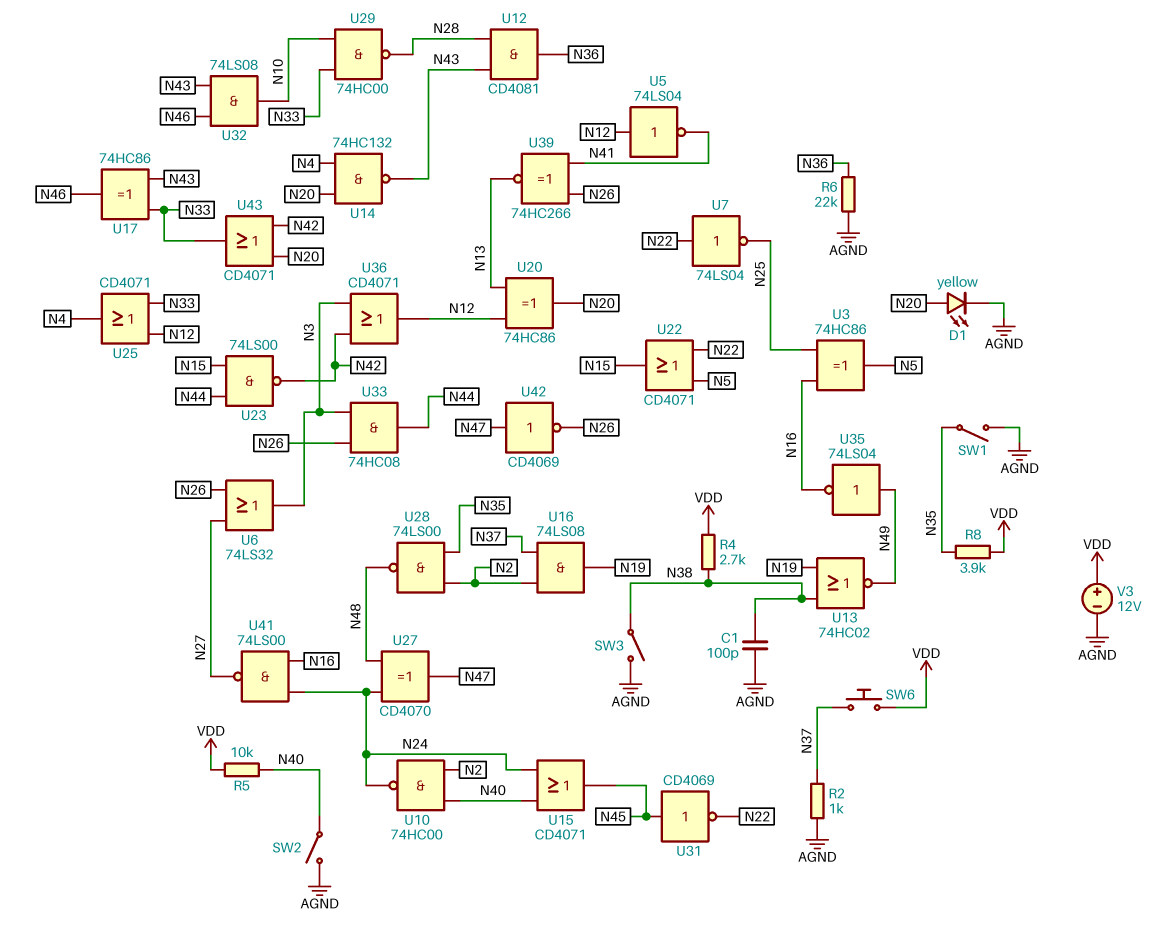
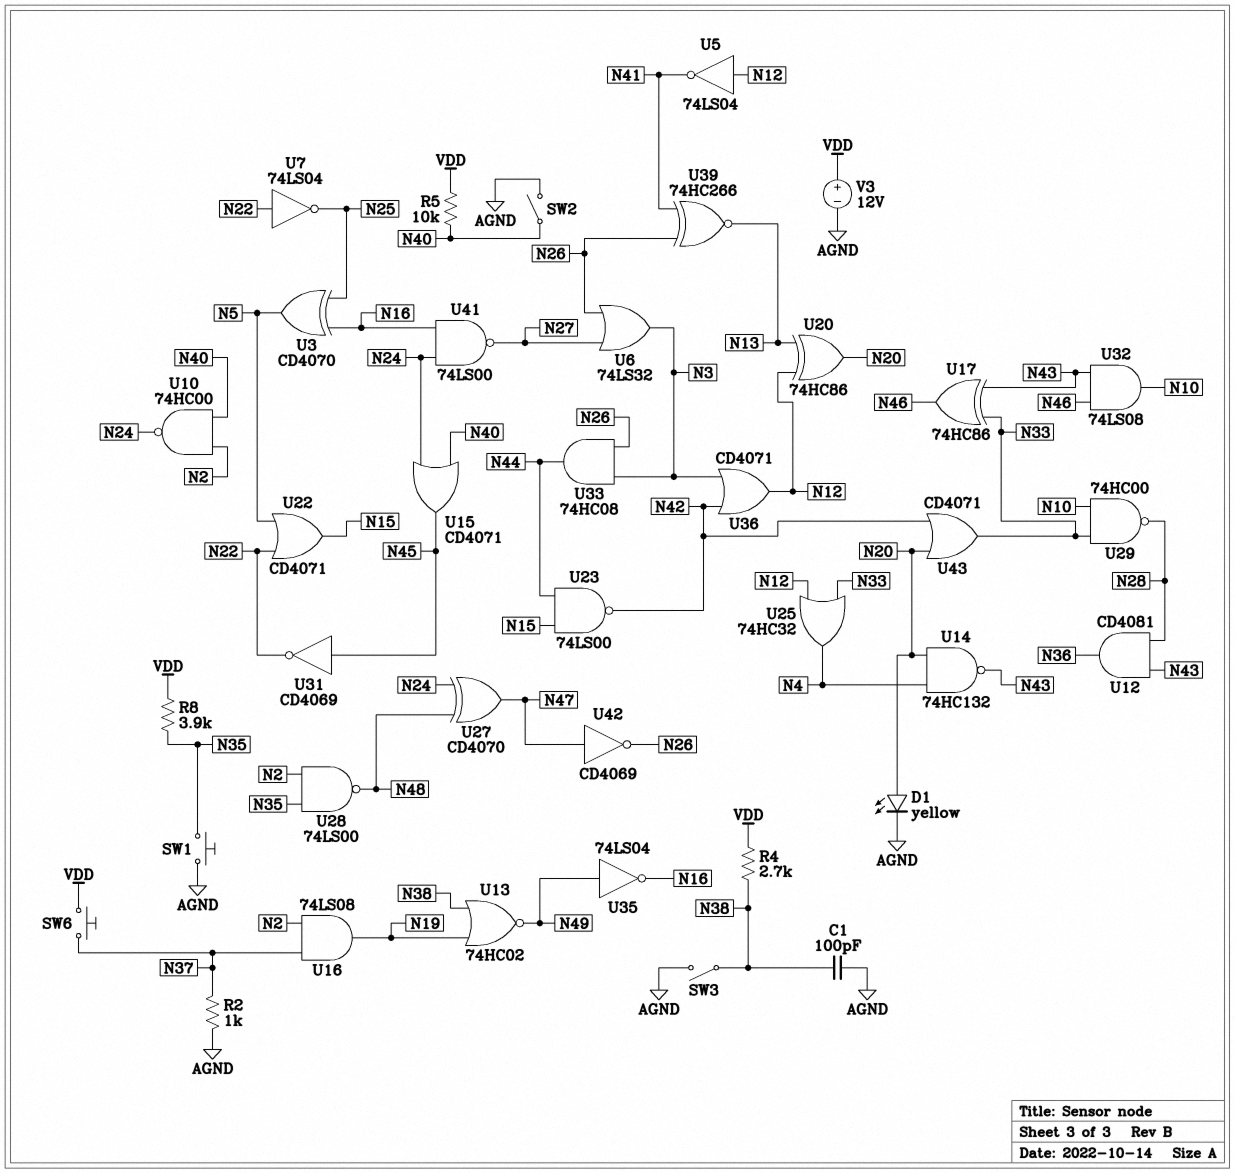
R6: 22k (AGND, N36) -> none
SW1: switch (AGND, N35) -> button (AGND, N35)
U3: XOR 74HC86 (in N16, in N25, out N5) -> XOR CD4070 (in N16, in N25, out N5)
U25: OR CD4071 (in N12, in N33, out N4) -> OR 74HC32 (in N12, in N33, out N4)

